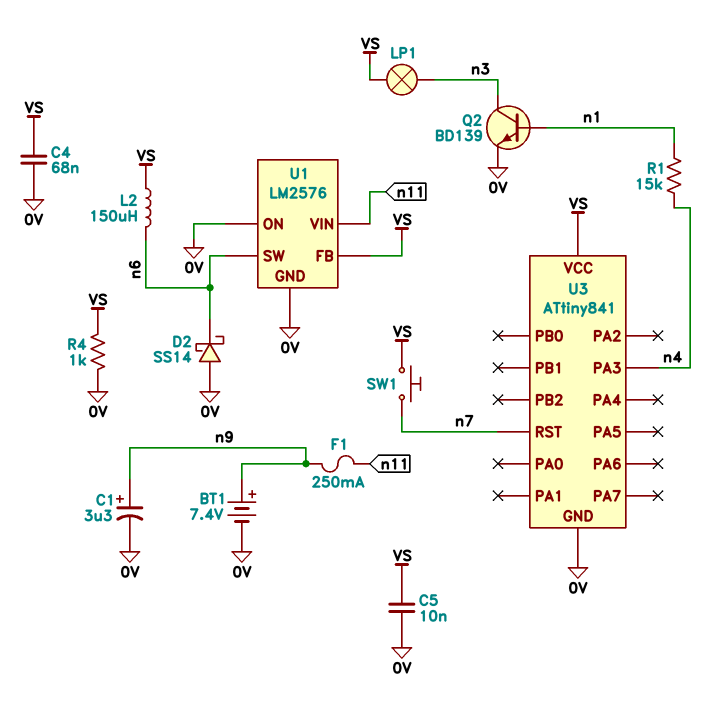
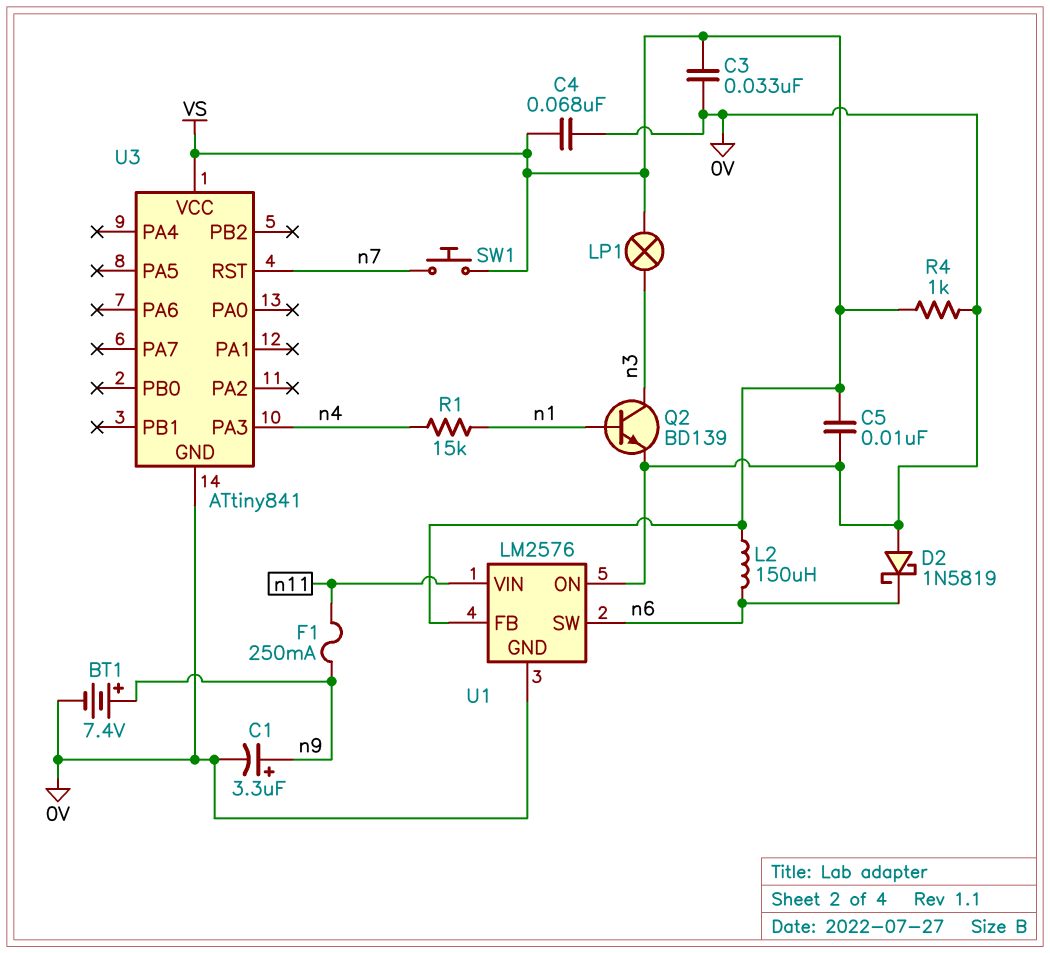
C3: none -> 33nF (0V, VS)
D2: schottky SS14 (A 0V, K n6) -> schottky 1N5819 (A 0V, K n6)

